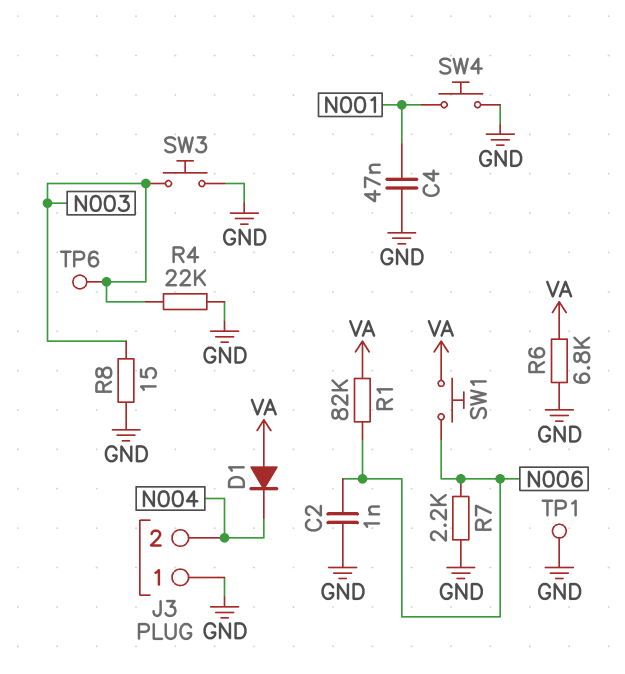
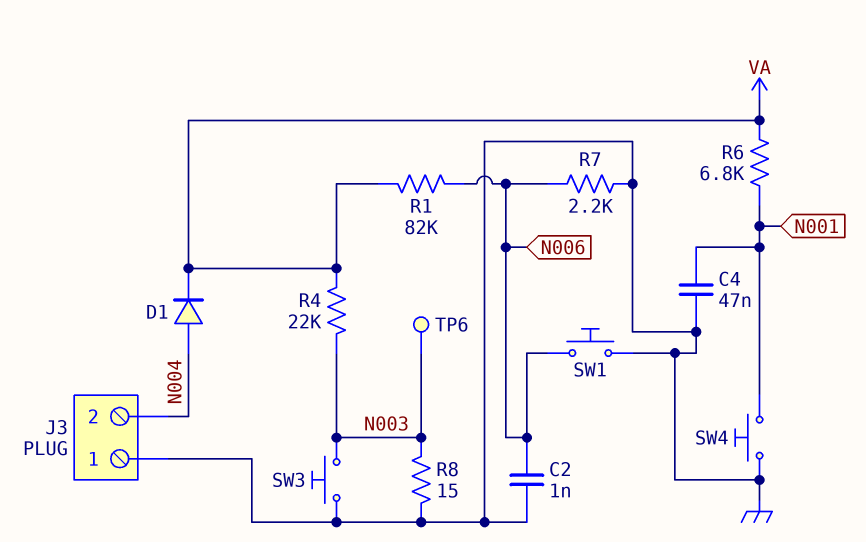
D1: diode (A VA, K N004) -> diode (A N004, K VA)
R4: 22k (GND, N003) -> 22k (N003, VA)
R6: 6.8k (GND, VA) -> 6.8k (N001, VA)
SW1: button (N006, VA) -> button (GND, N006)
TP1: test point (GND) -> none

